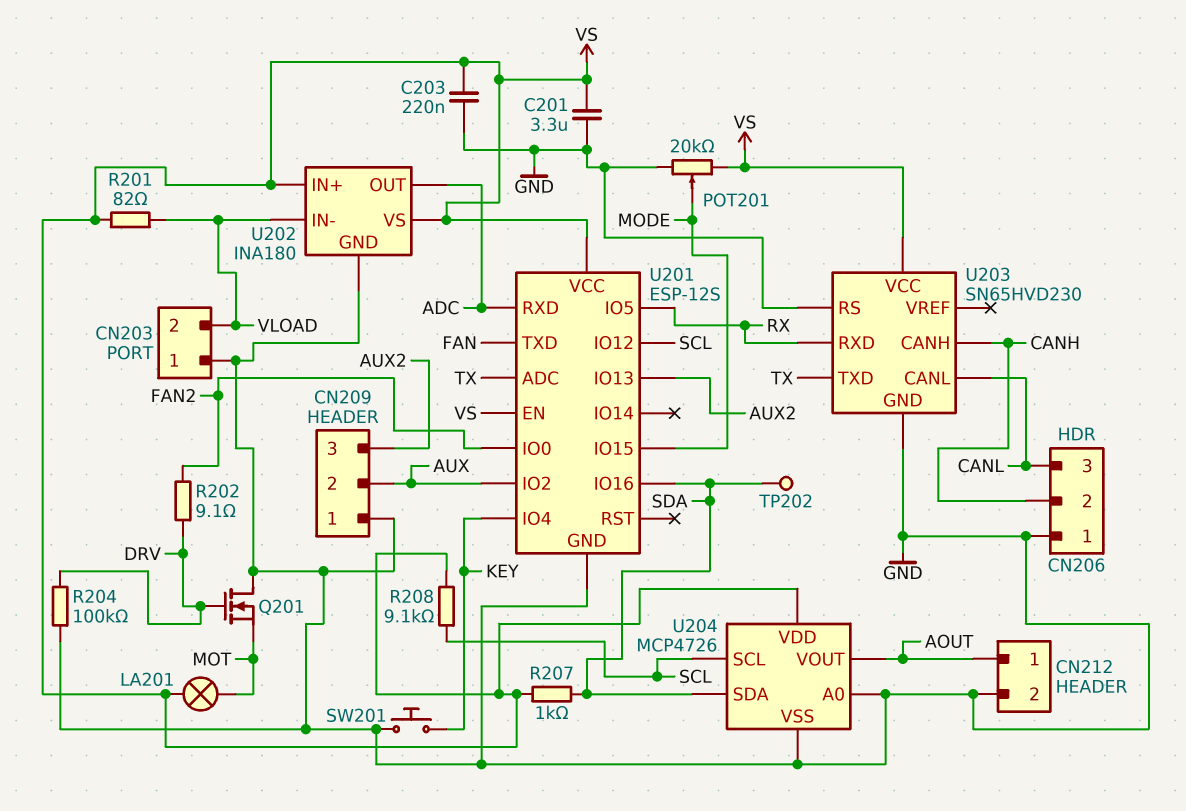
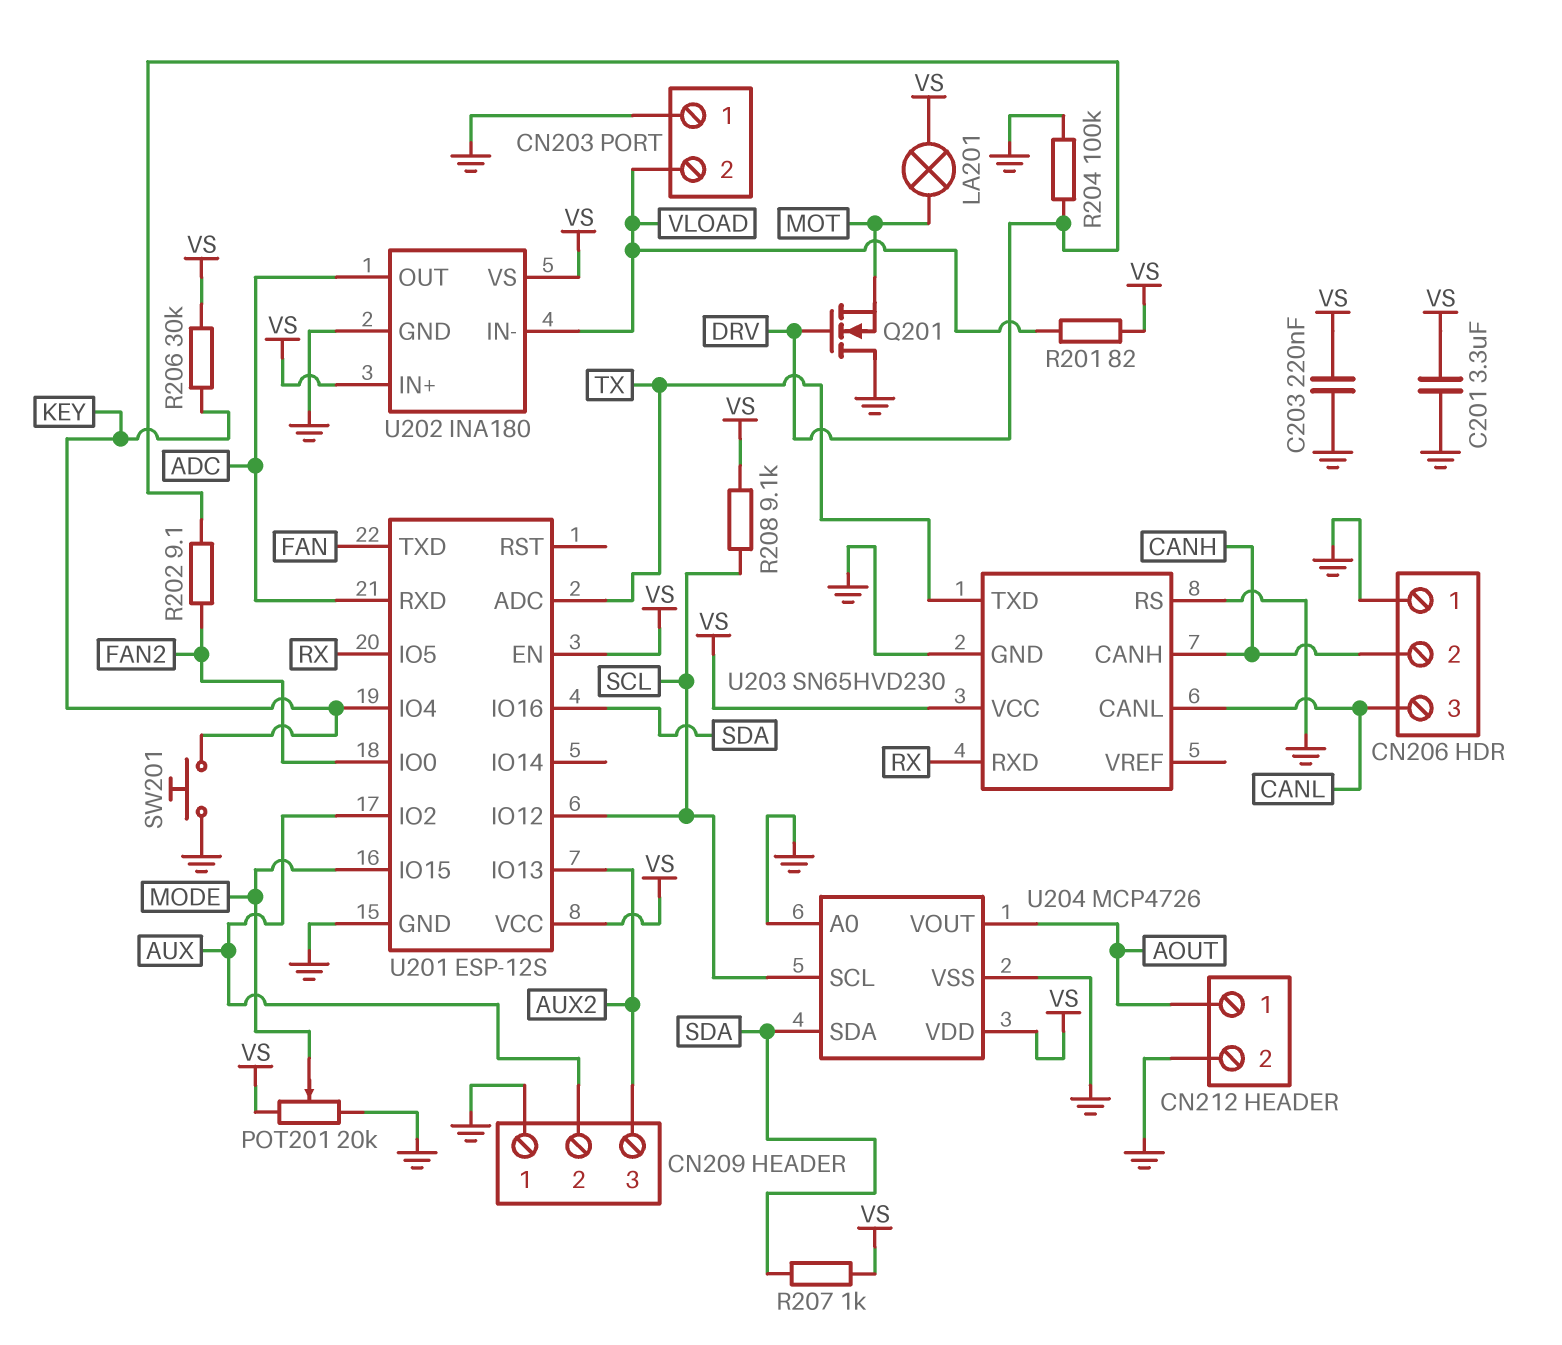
R206: none -> 30k (KEY, VS)
TP202: test point (SDA) -> none

